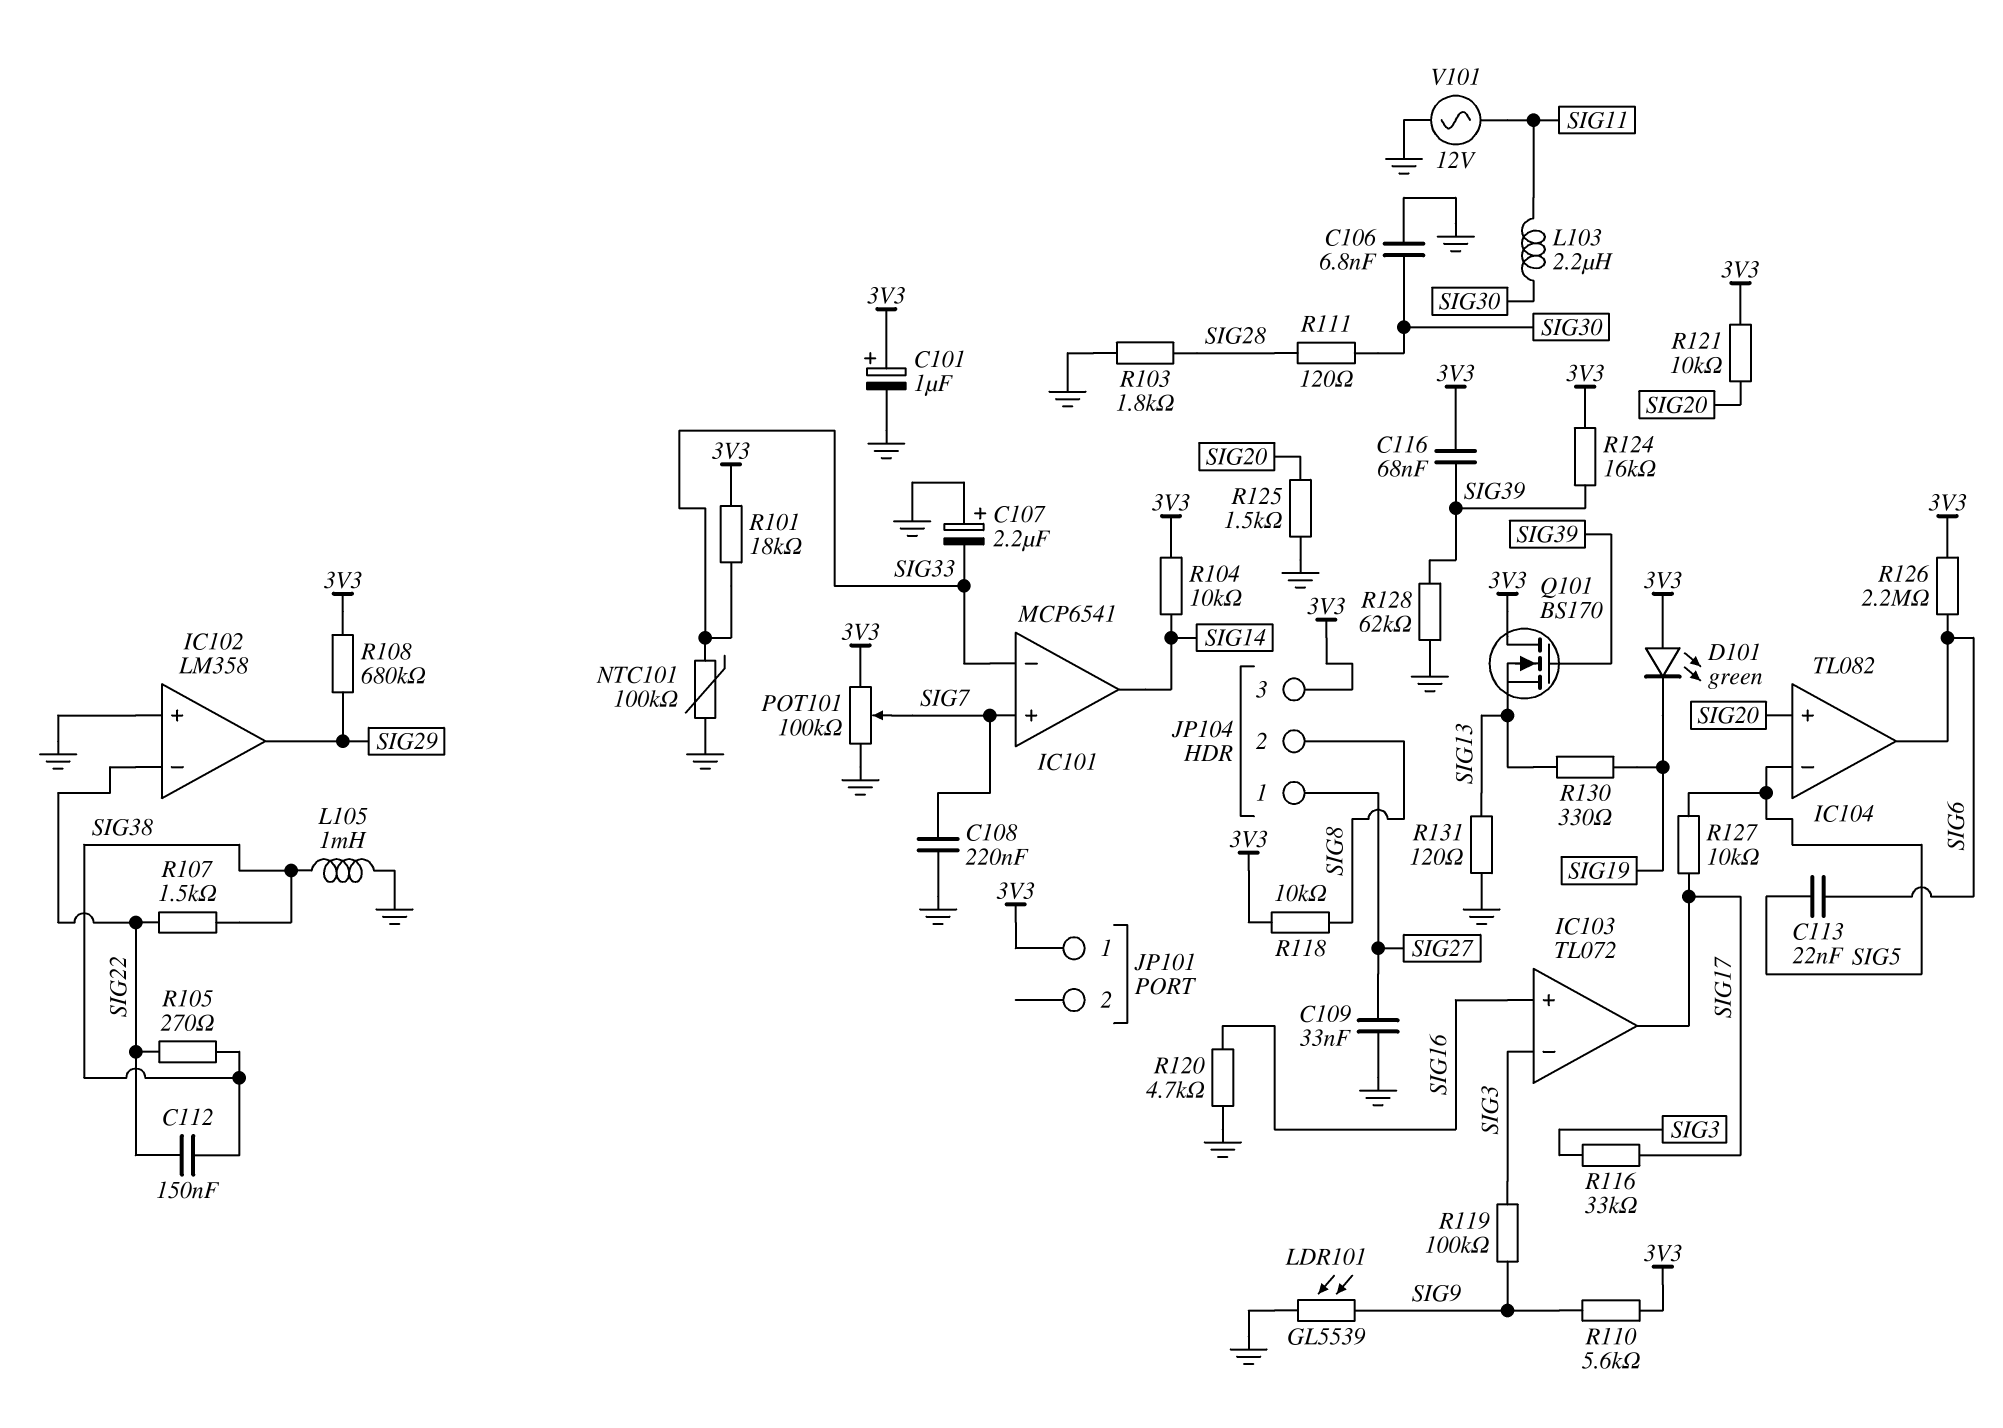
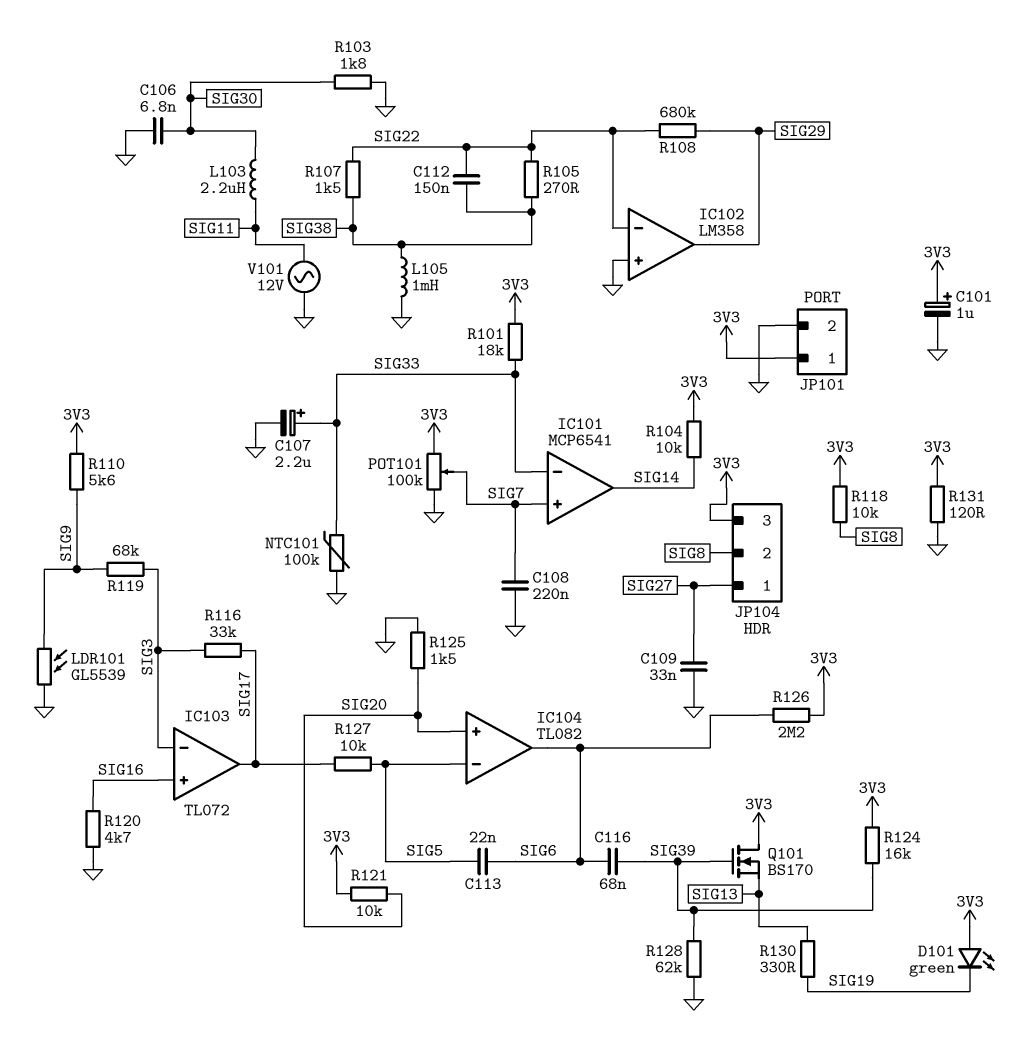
C107: 2.2uF (plus GND, minus SIG33) -> 2.2uF (plus SIG33, minus GND)
C116: 68nF (3V3, SIG39) -> 68nF (SIG6, SIG39)
JP101 pin 2: none -> GND
R103: 1.8k (GND, SIG28) -> 1.8k (GND, SIG30)
R108: 680k (3V3, SIG29) -> 680k (SIG22, SIG29)
R111: 120 (SIG28, SIG30) -> none
R119: 100k (SIG3, SIG9) -> 68k (SIG3, SIG9)
R131: 120 (GND, SIG13) -> 120 (3V3, GND)

